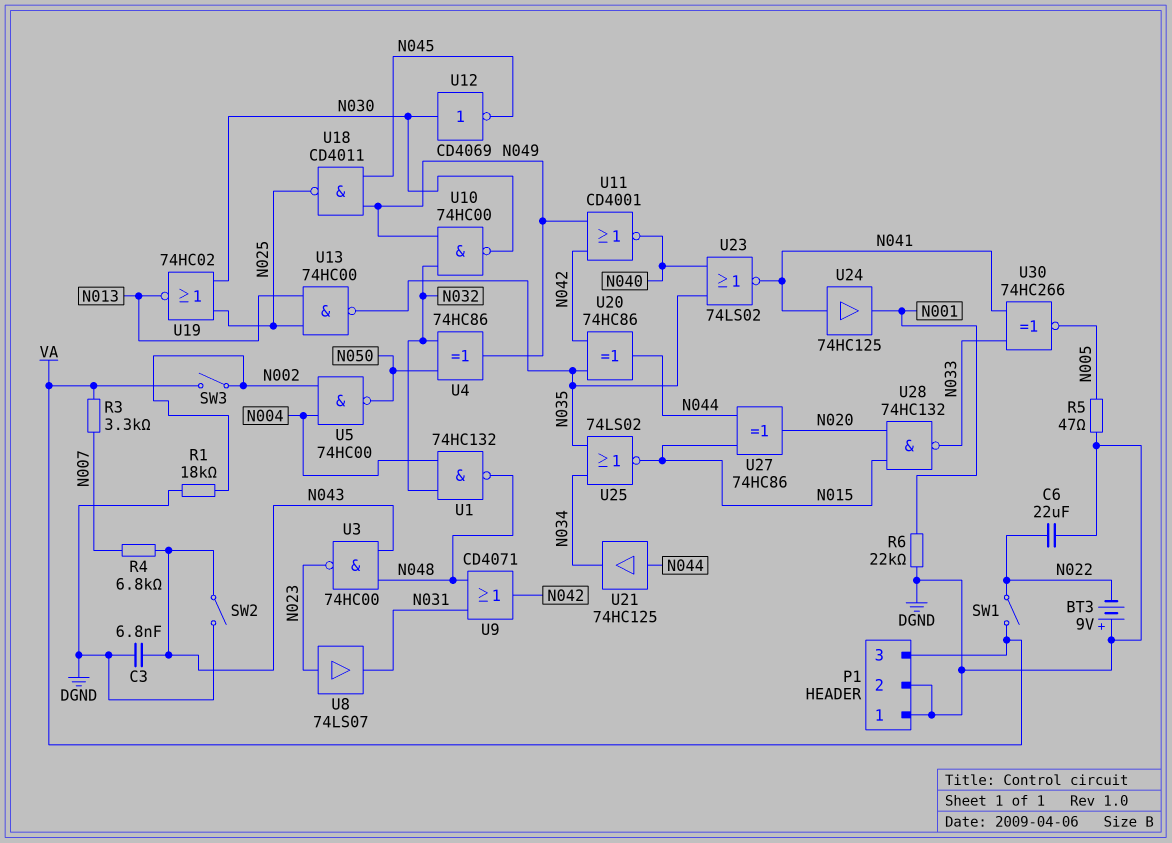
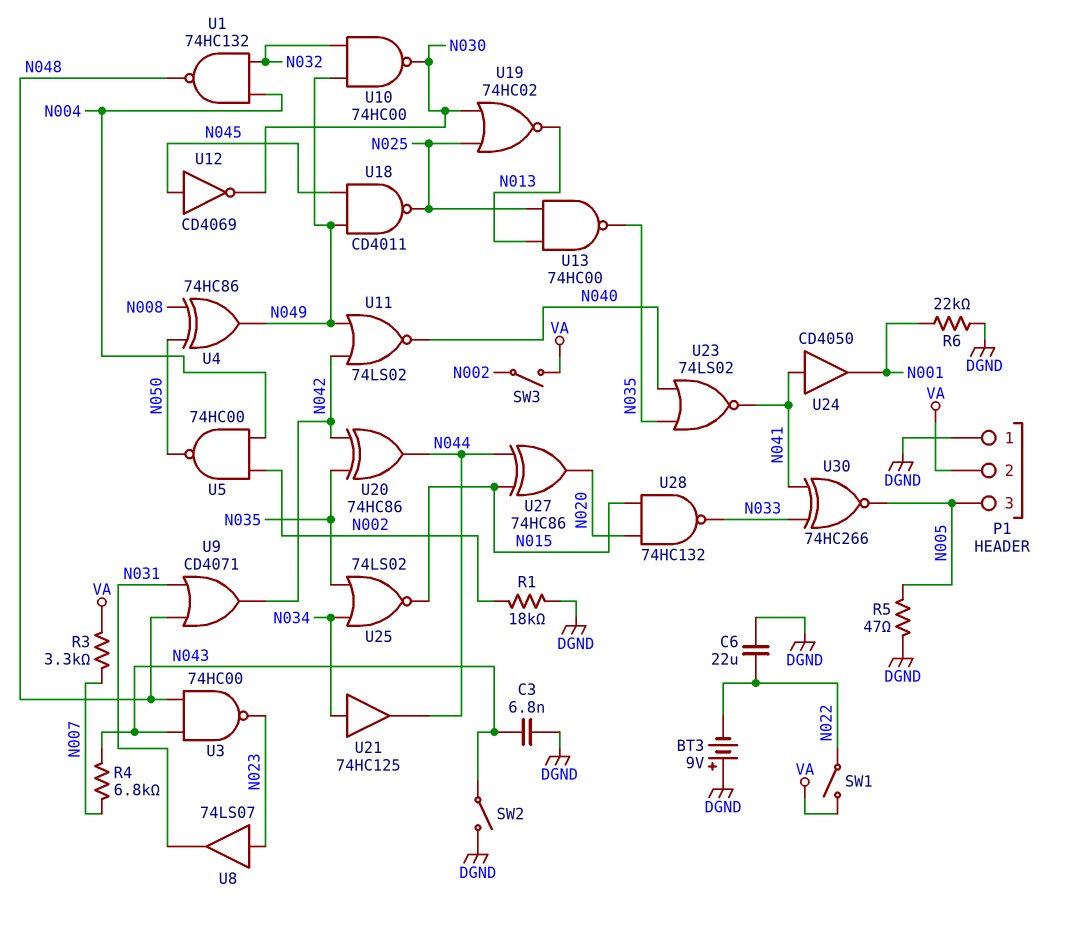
P1 pin 2: DGND -> VA
P1 pin 3: VA -> N005
U4: XOR 74HC86 (in N032, in N050, out N049) -> XOR 74HC86 (in N008, in N050, out N049)
U11: NOR CD4001 (in N042, in N049, out N040) -> NOR 74LS02 (in N042, in N049, out N040)
U12: NOT CD4069 (in N030, out N045) -> NOT CD4069 (in N045, out N030)
U21: buffer 74HC125 (in N044, out N034) -> buffer 74HC125 (in N034, out N044)
U24: buffer 74HC125 (in N041, out N001) -> buffer CD4050 (in N041, out N001)

